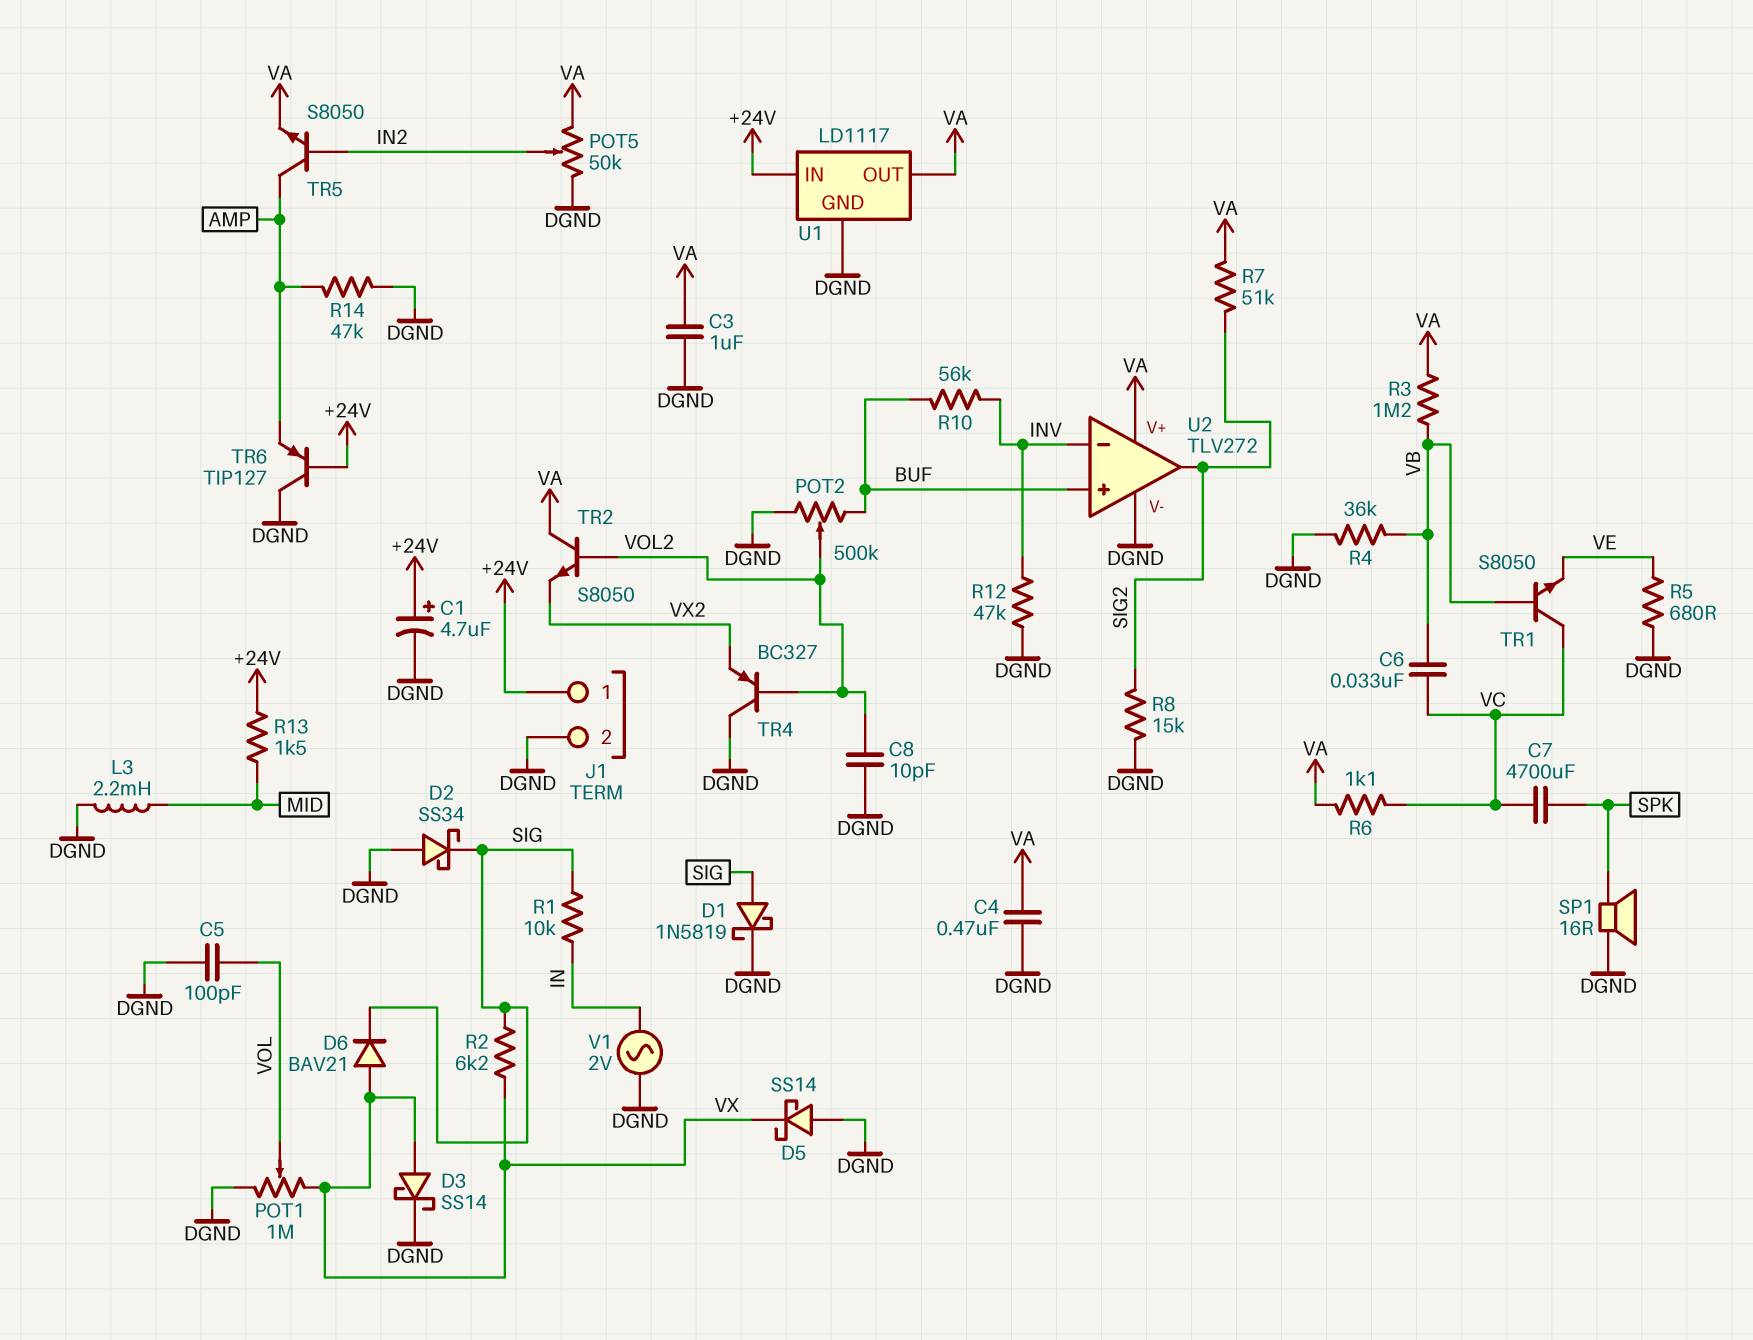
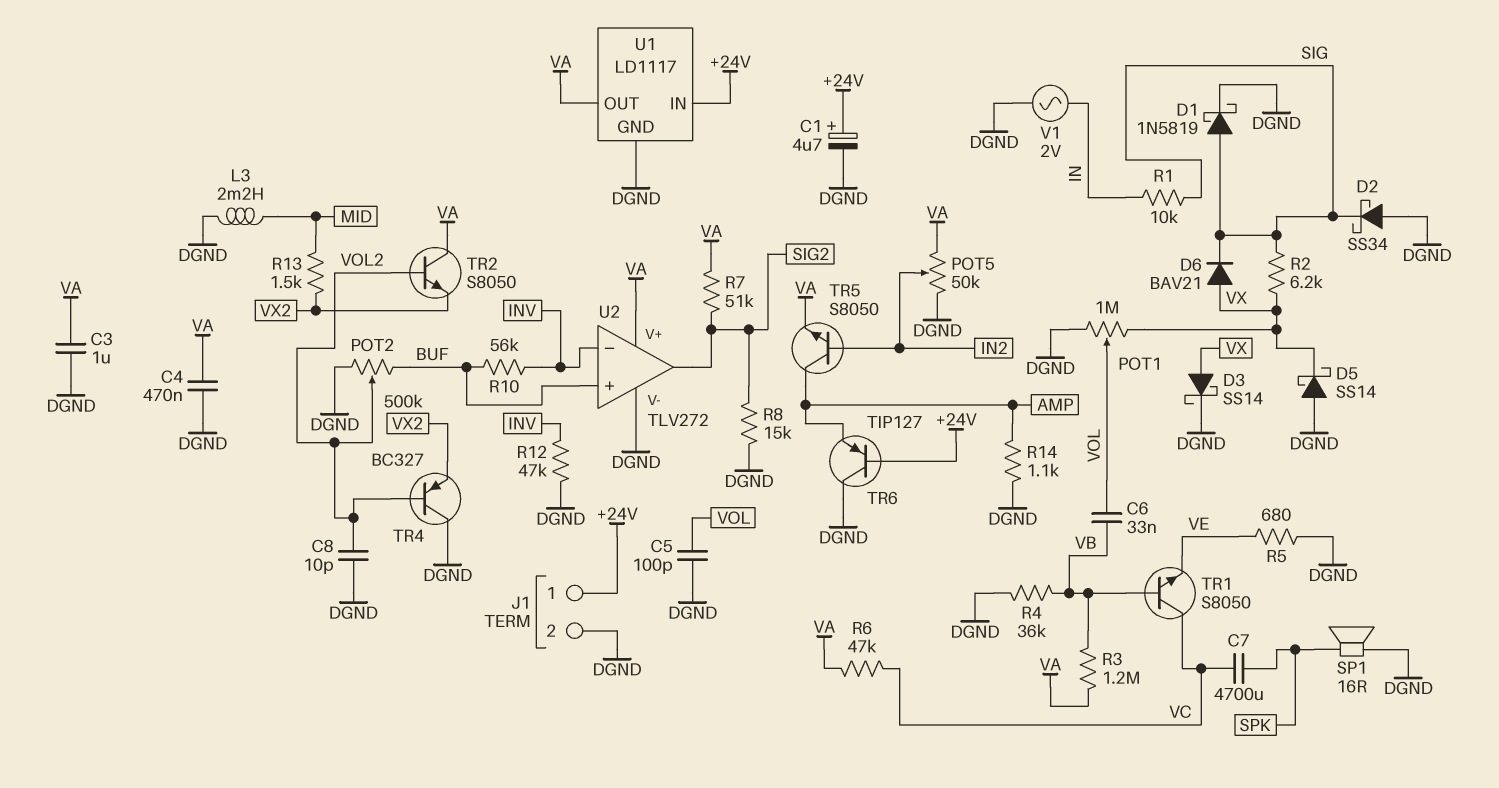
C6: 33nF (VB, VC) -> 33nF (VB, VOL)
R6: 1.1k (VA, VC) -> 47k (VA, VC)
R13: 1.5k (+24V, MID) -> 1.5k (MID, VX2)
R14: 47k (AMP, DGND) -> 1.1k (AMP, DGND)

